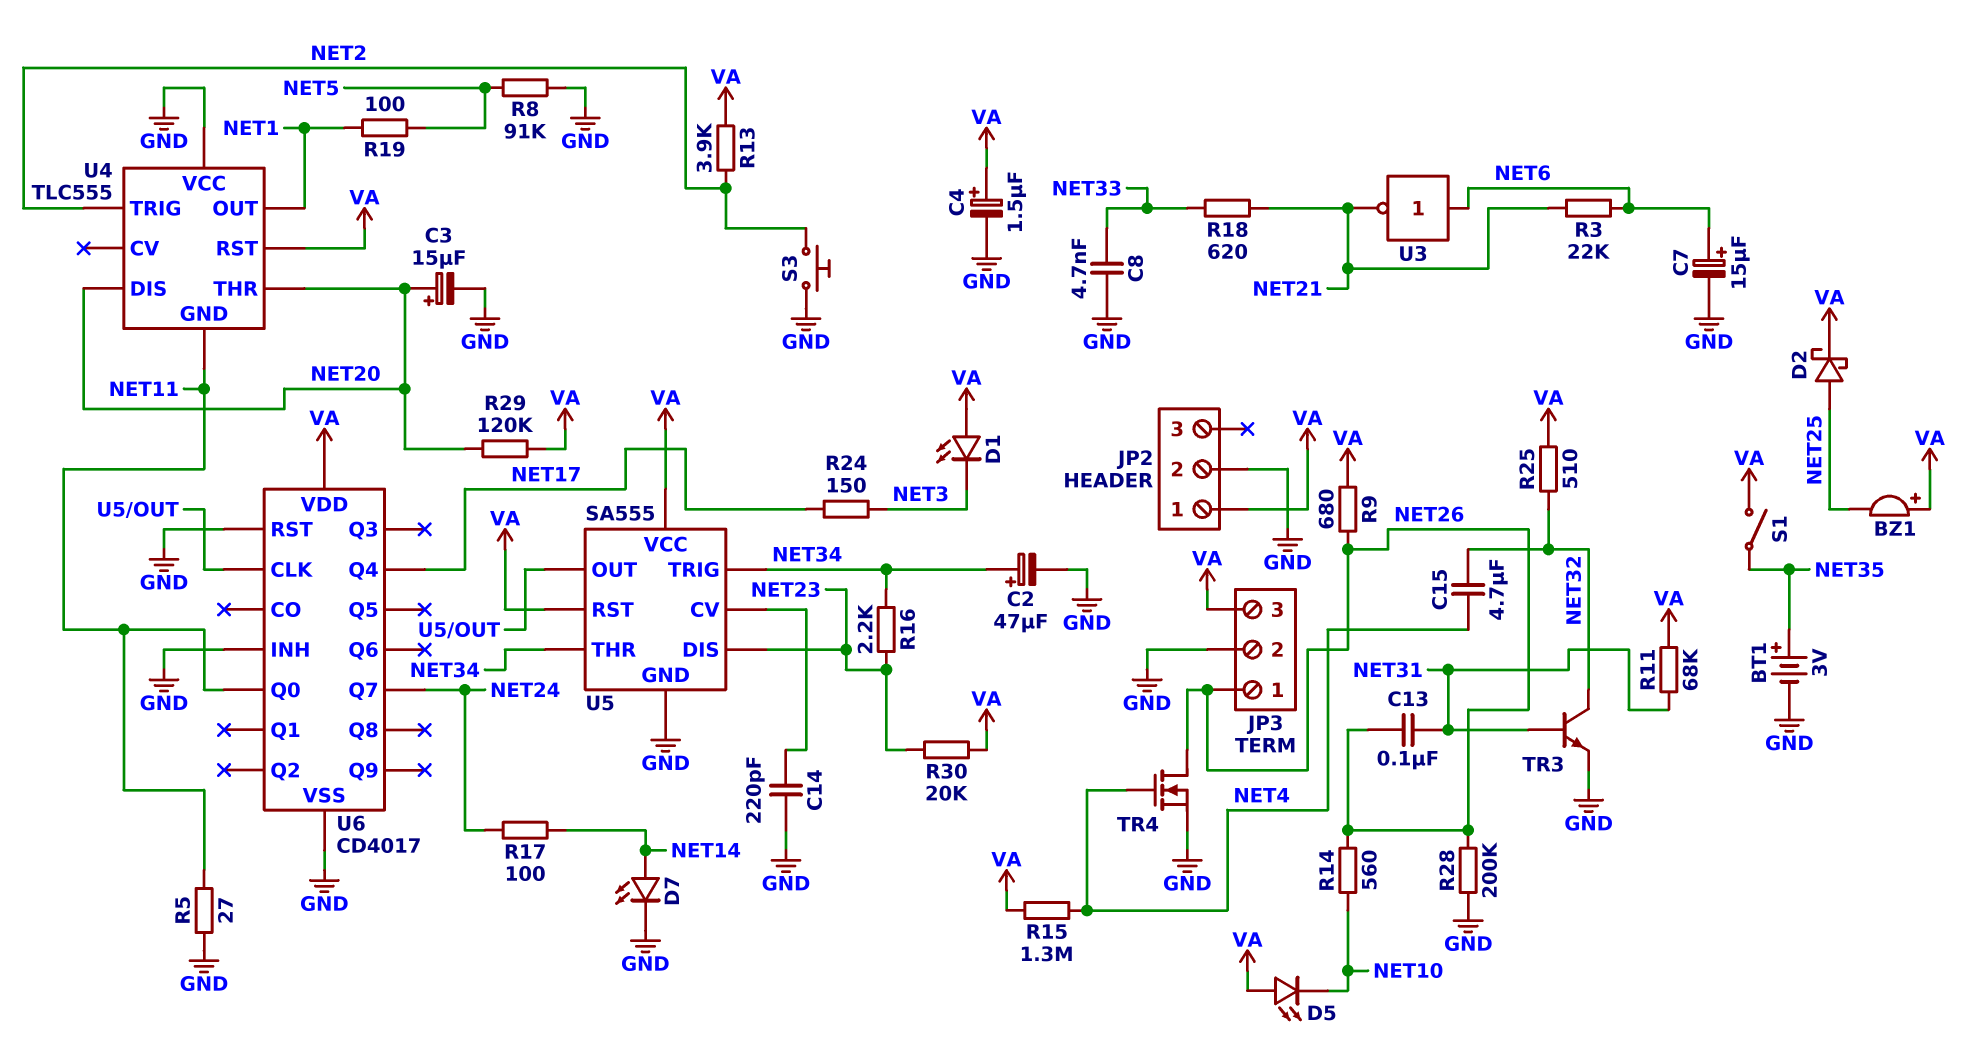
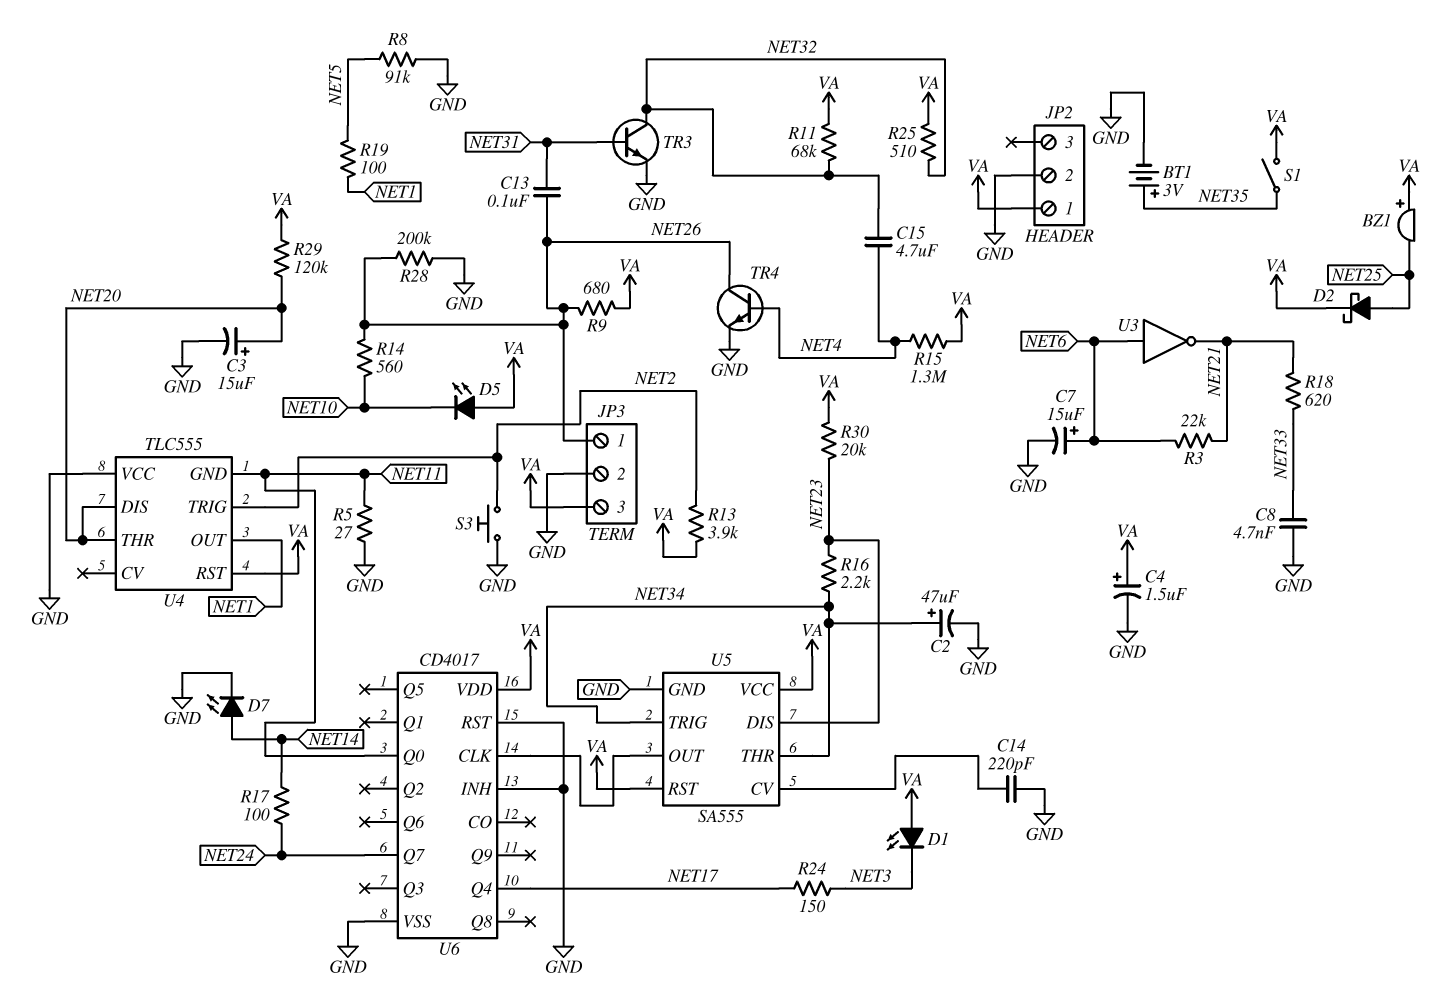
R11: 68k (NET31, VA) -> 68k (NET32, VA)
TR4: NMOS (G NET4, D NET26, S GND) -> NPN (B NET4, C NET26, E GND)

